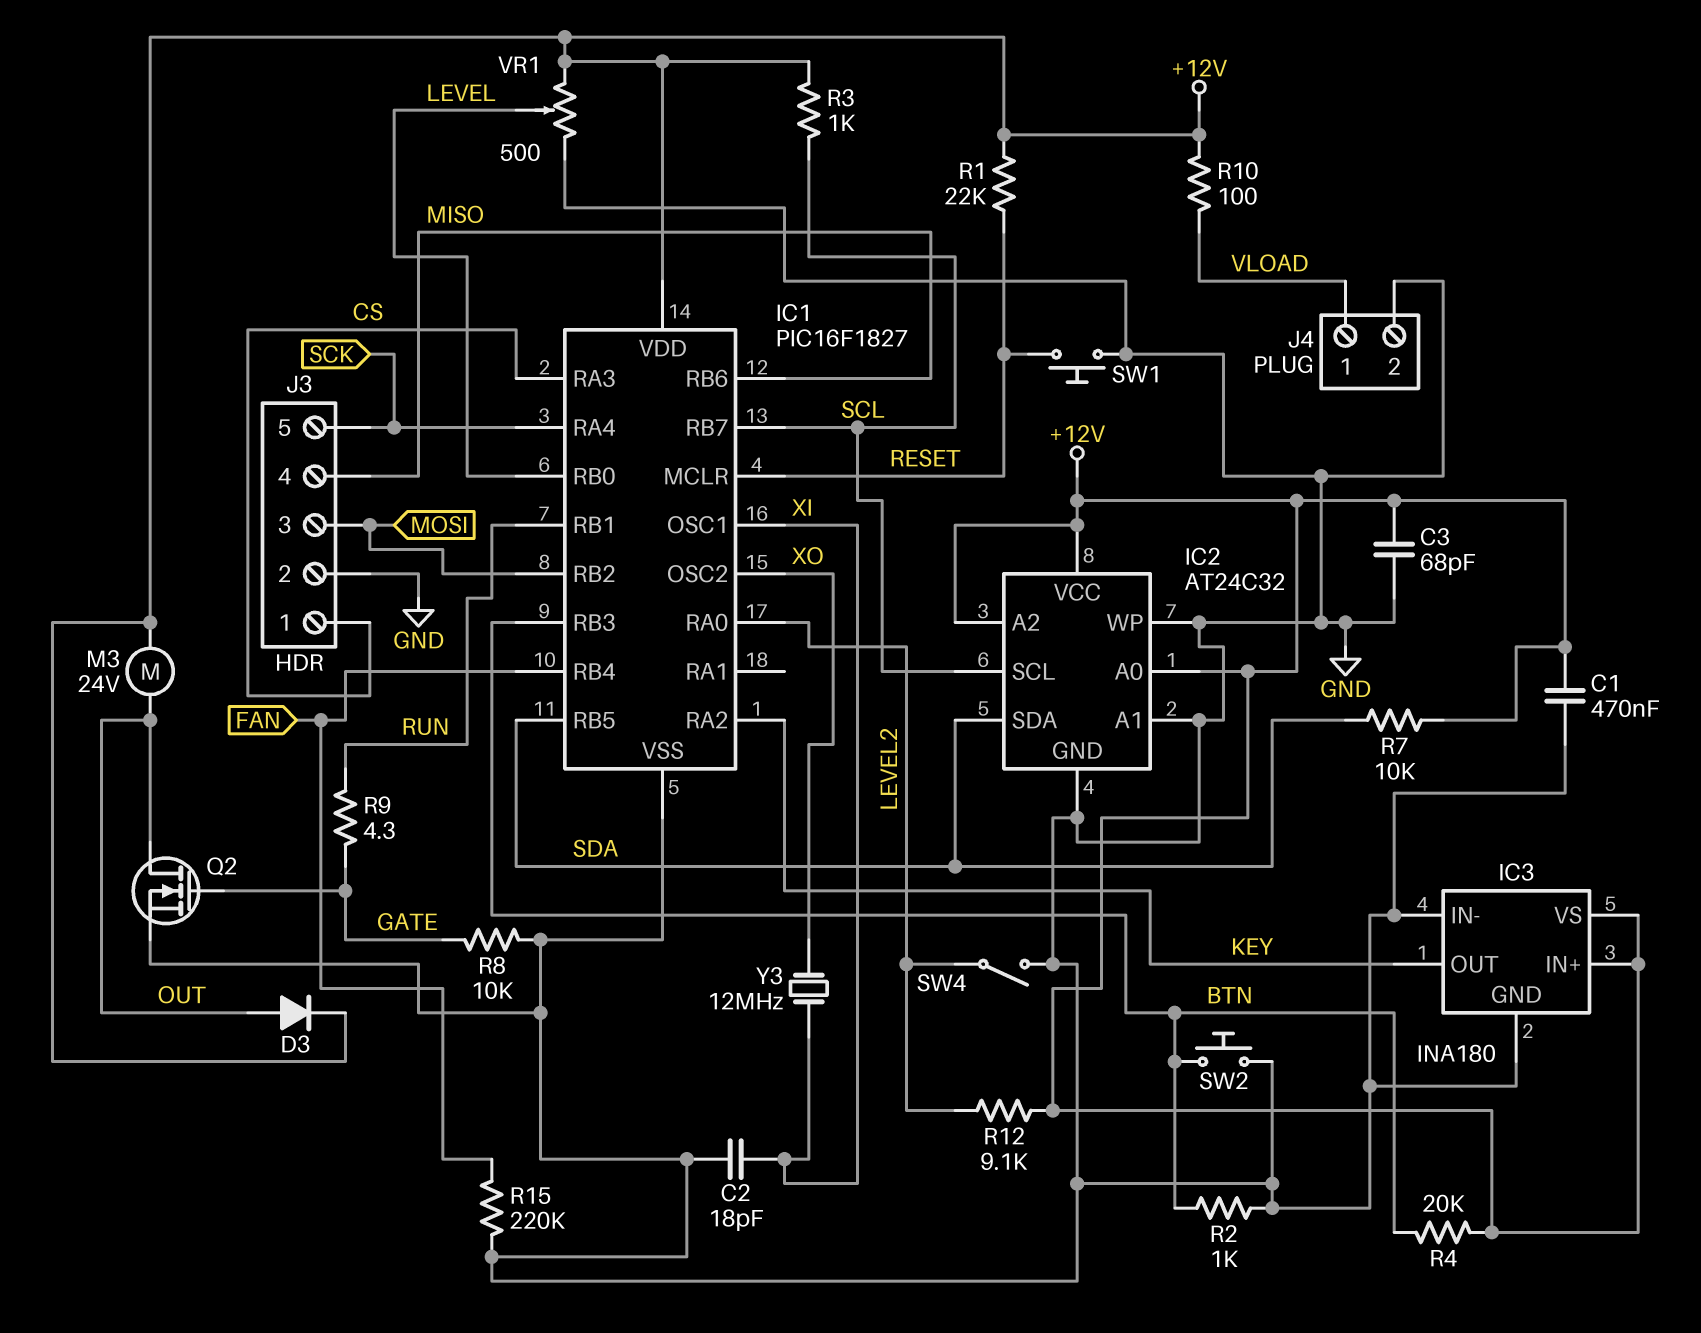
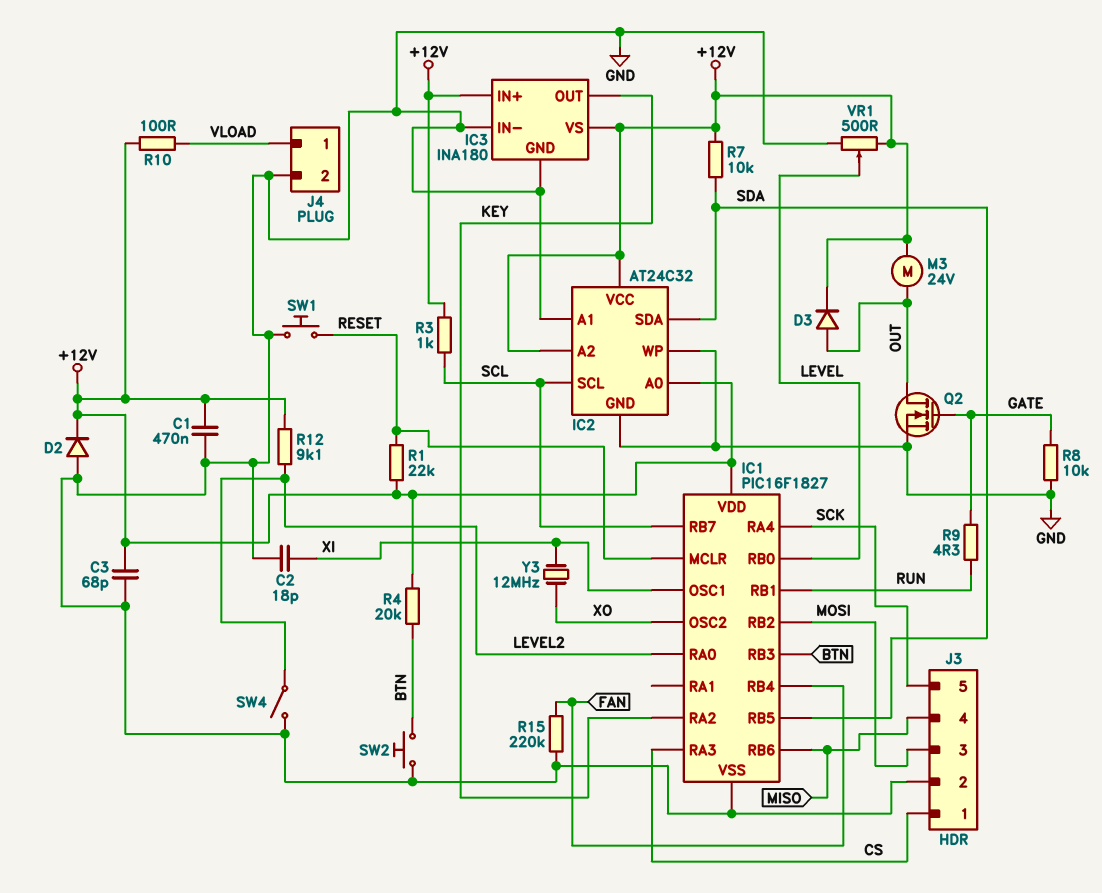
D2: none -> diode (A GND, K +12V)
R2: 1k (BTN, GND) -> none

